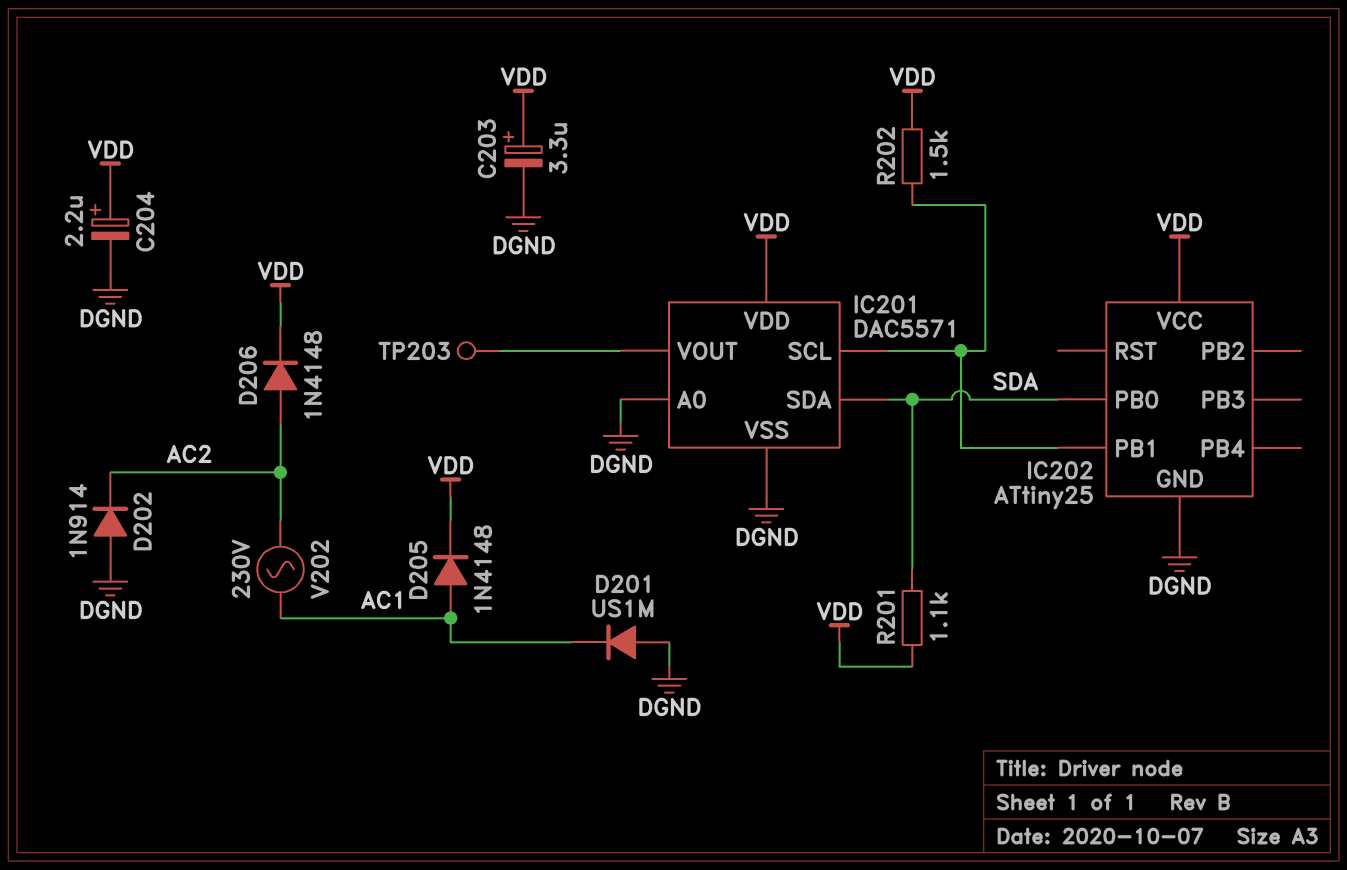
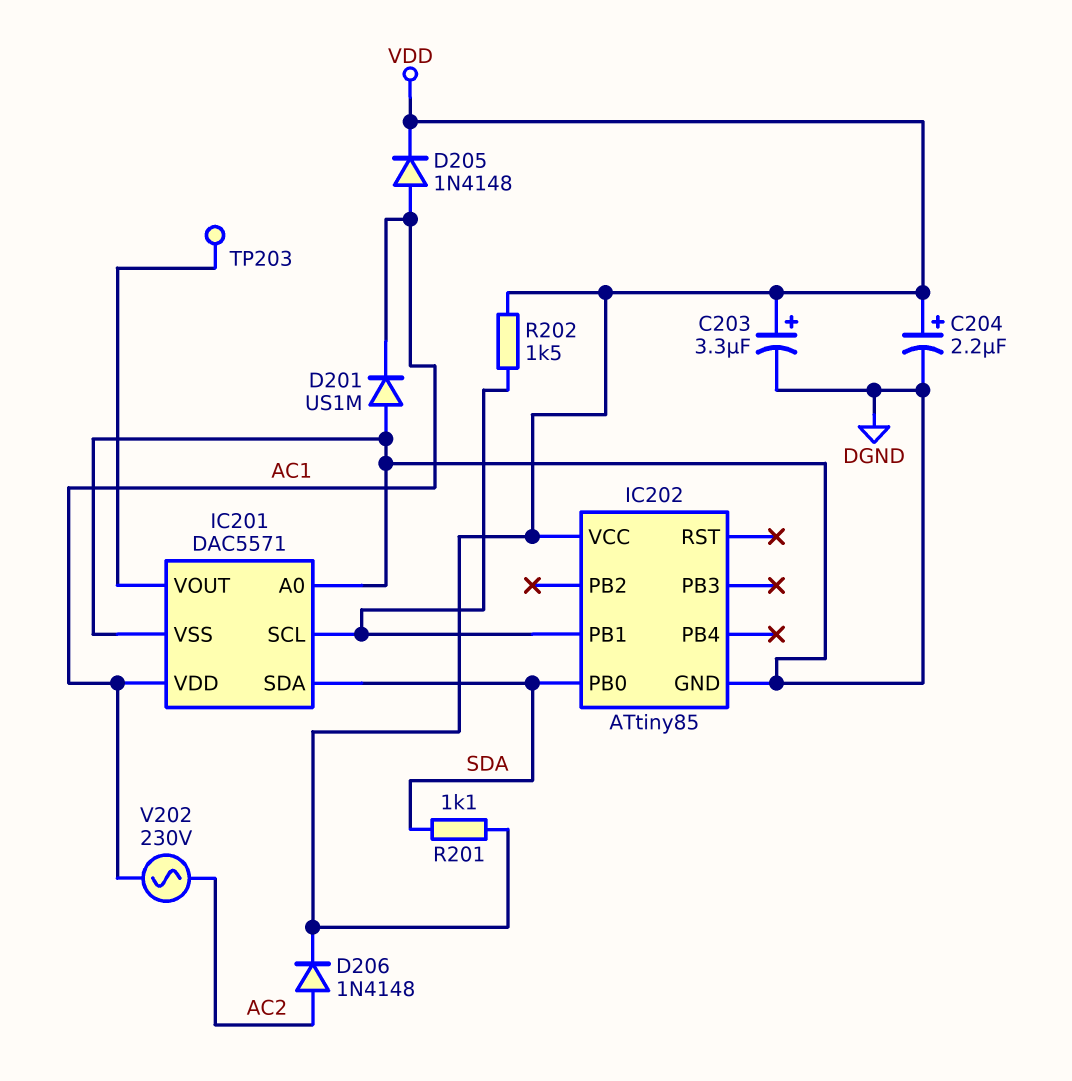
D202: diode 1N914 (A DGND, K AC2) -> none
IC201 pin VDD: VDD -> AC1
IC202: ATtiny25 -> ATtiny85

